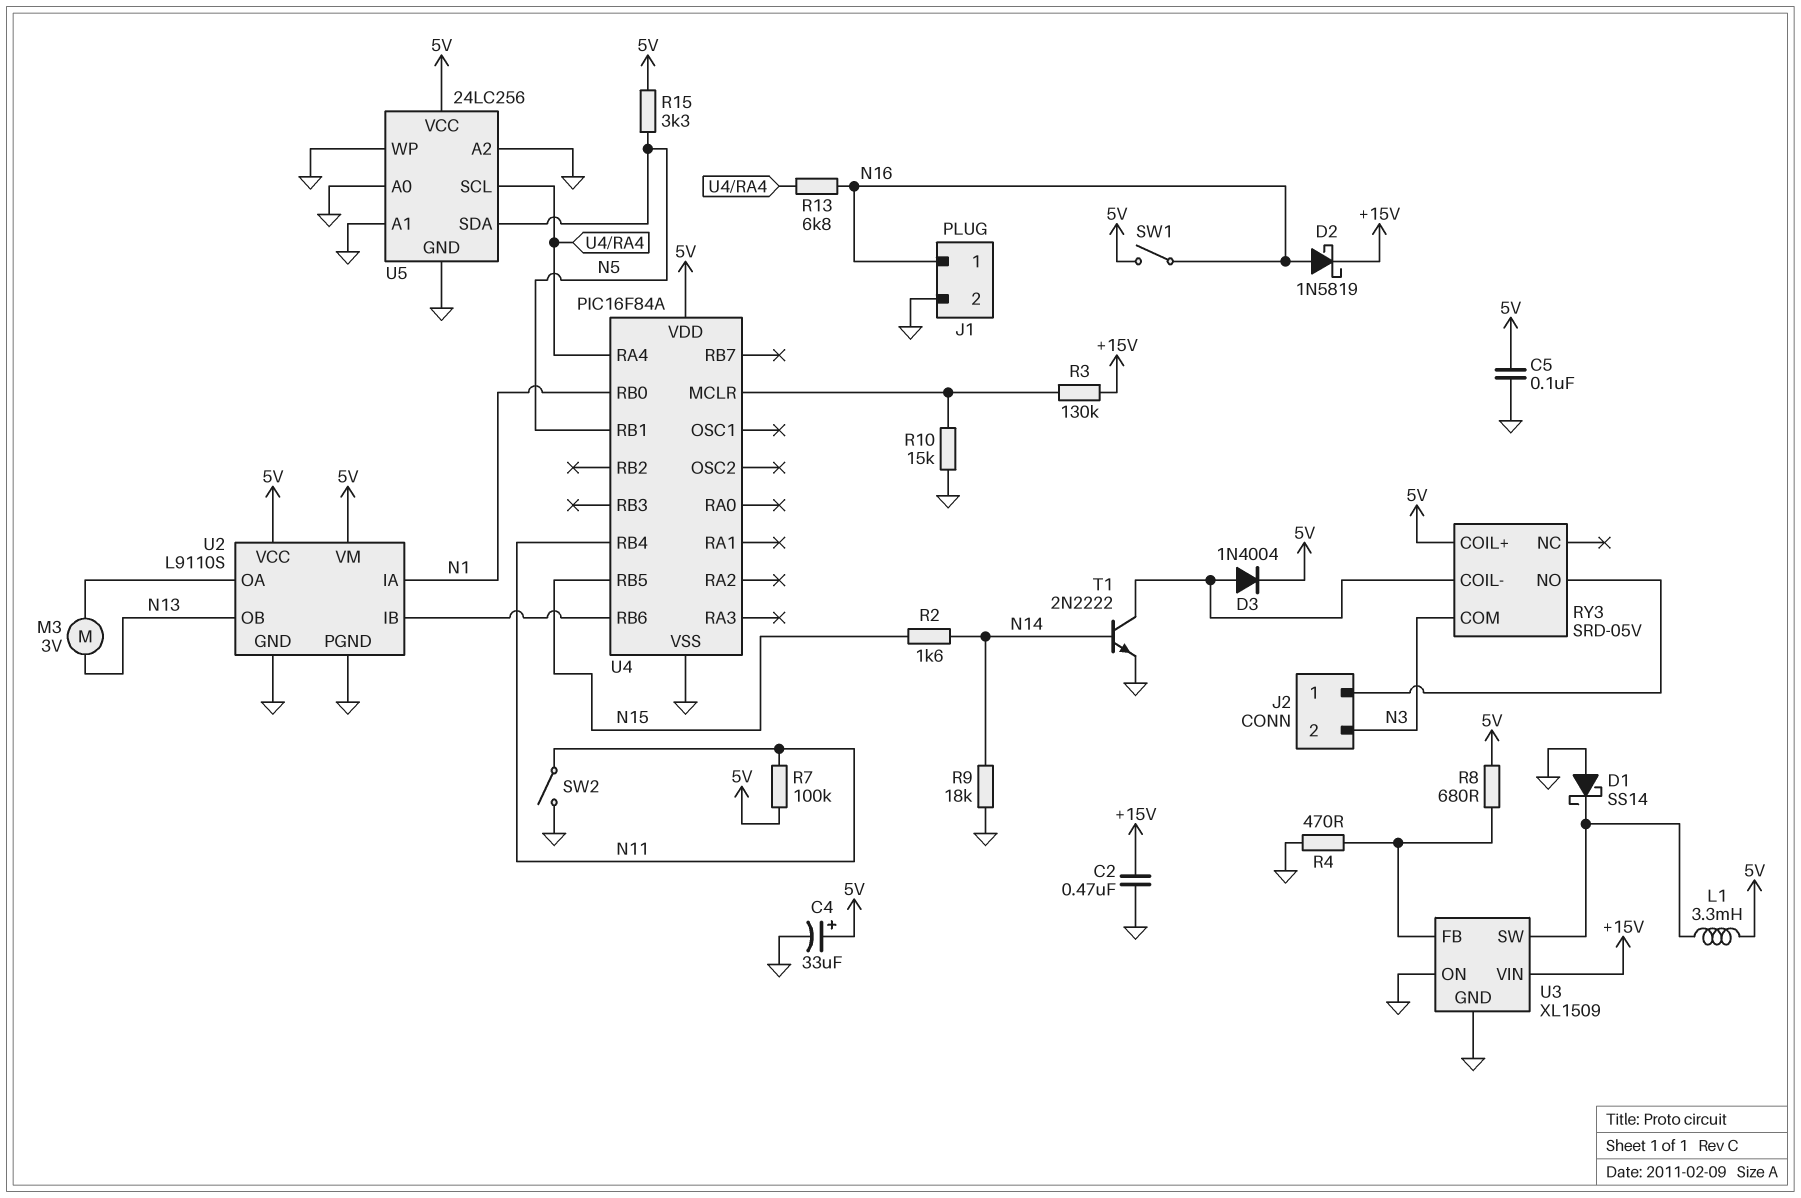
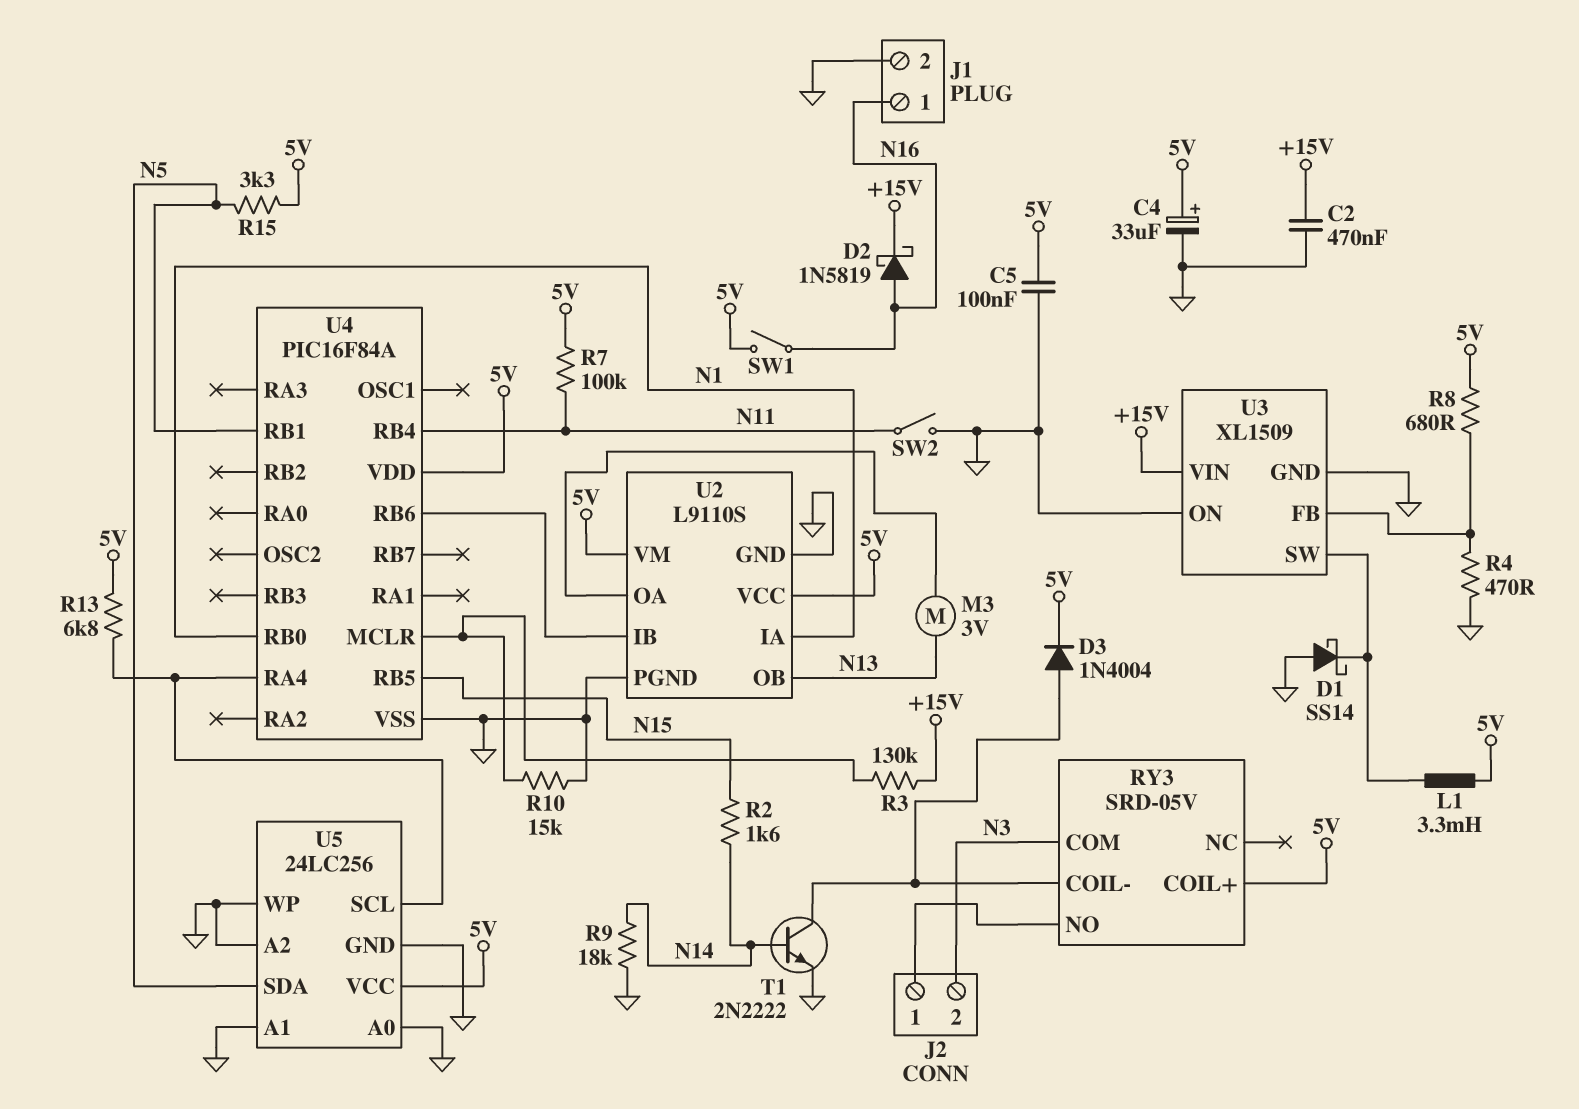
R13: 6.8k (N16, U4/RA4) -> 6.8k (5V, U4/RA4)

